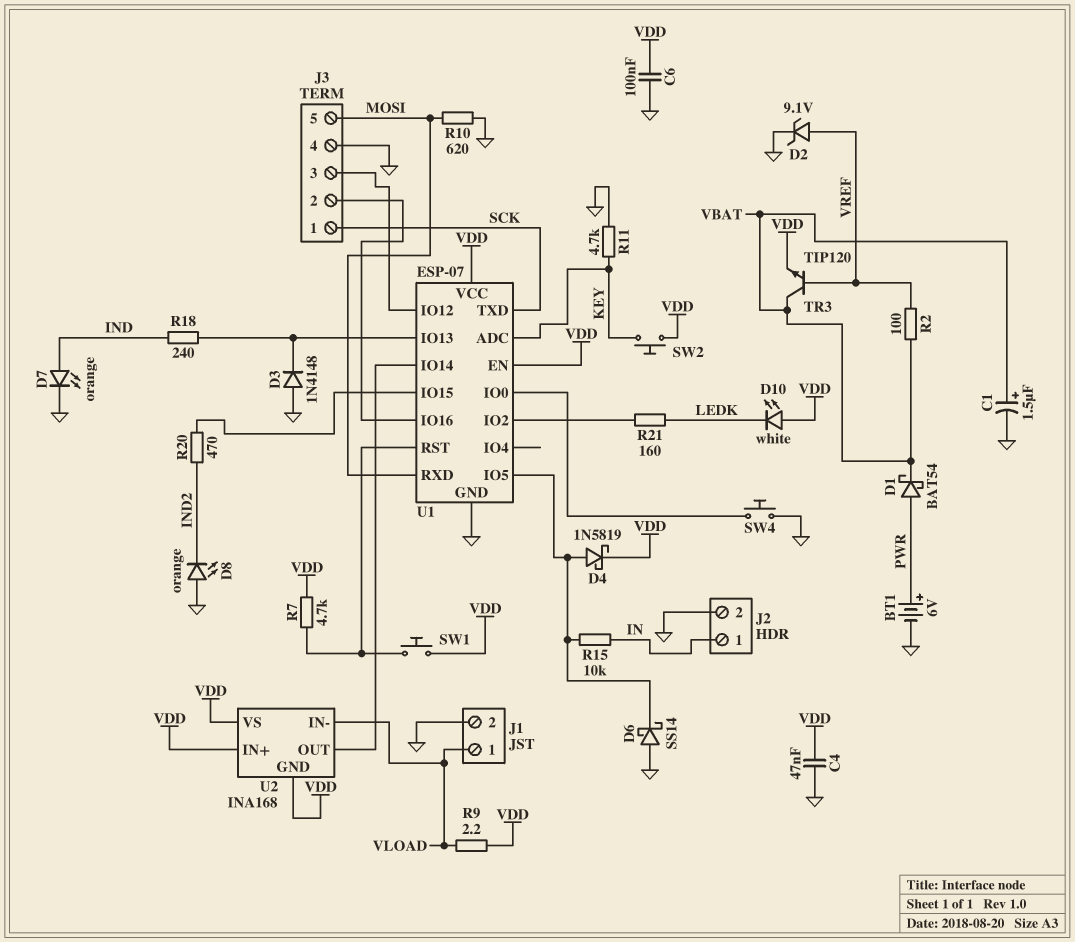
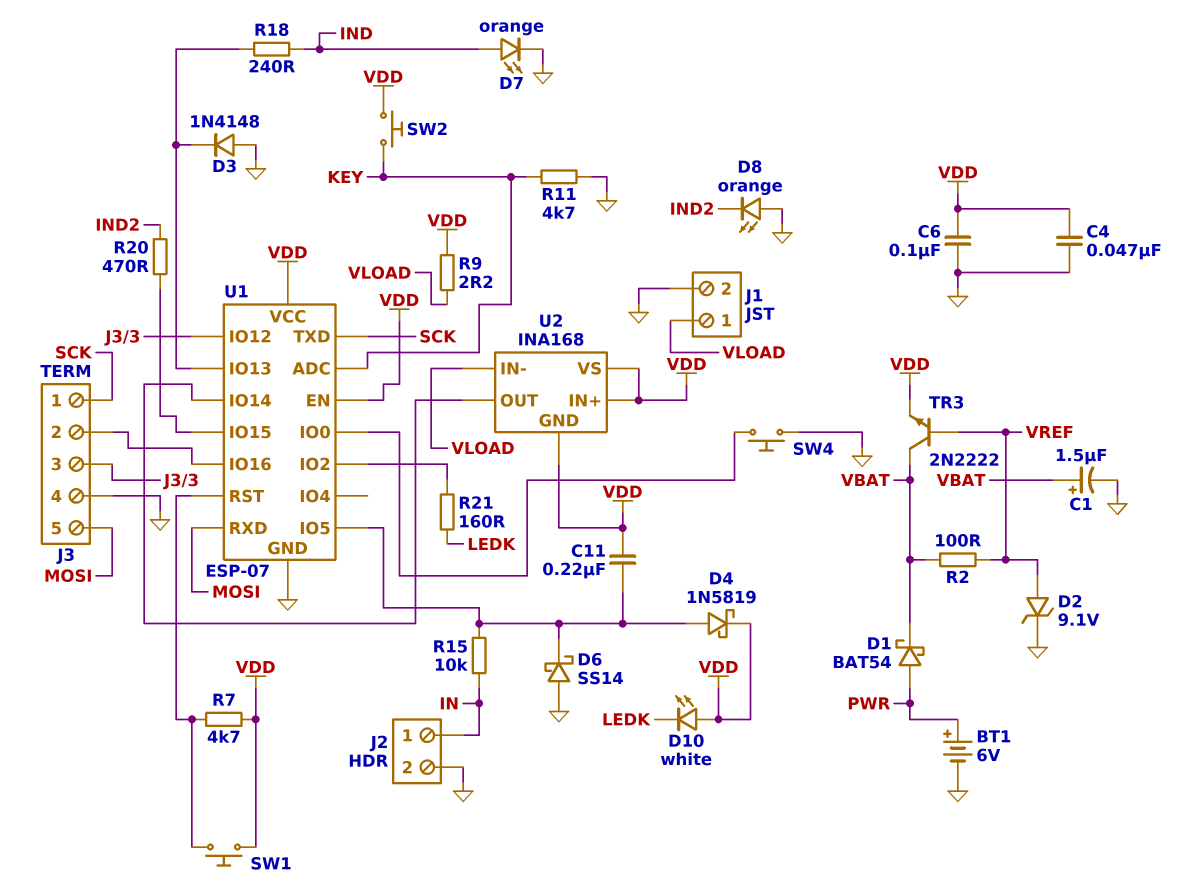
C11: none -> 220nF (U1/IO5, VDD)
R10: 620 (GND, MOSI) -> none
TR3: NPN TIP120 (B VREF, C VBAT, E VDD) -> NPN 2N2222 (B VREF, C VBAT, E VDD)

